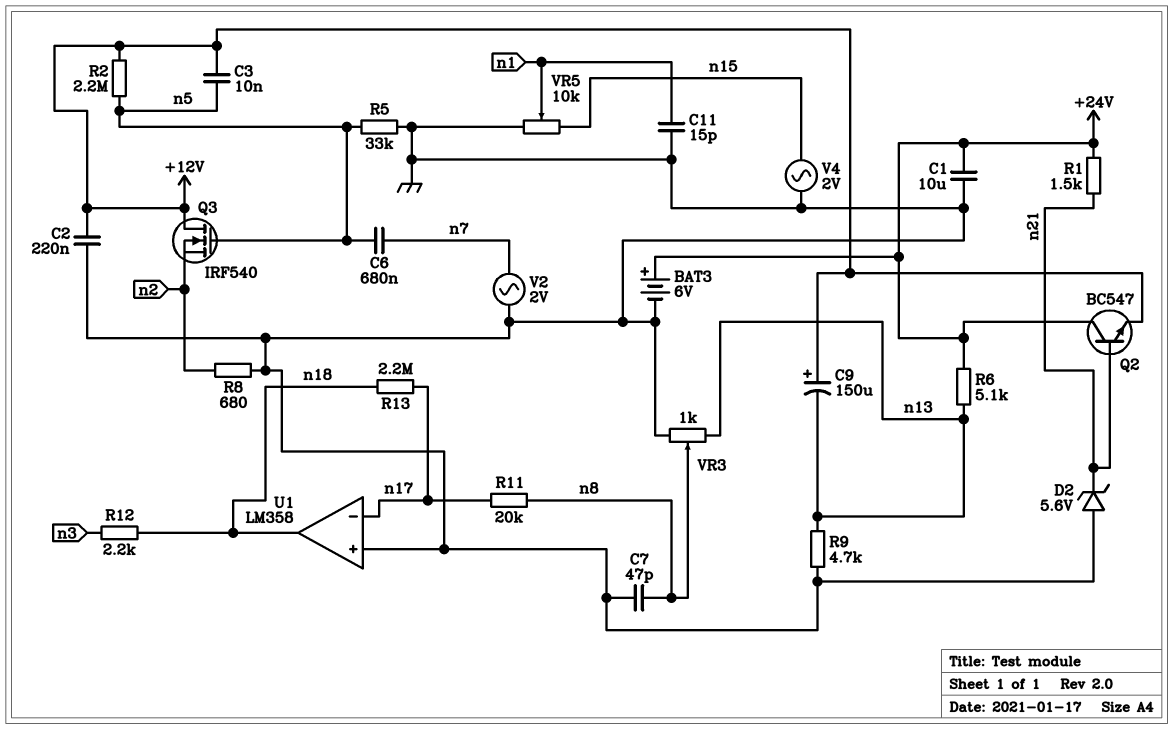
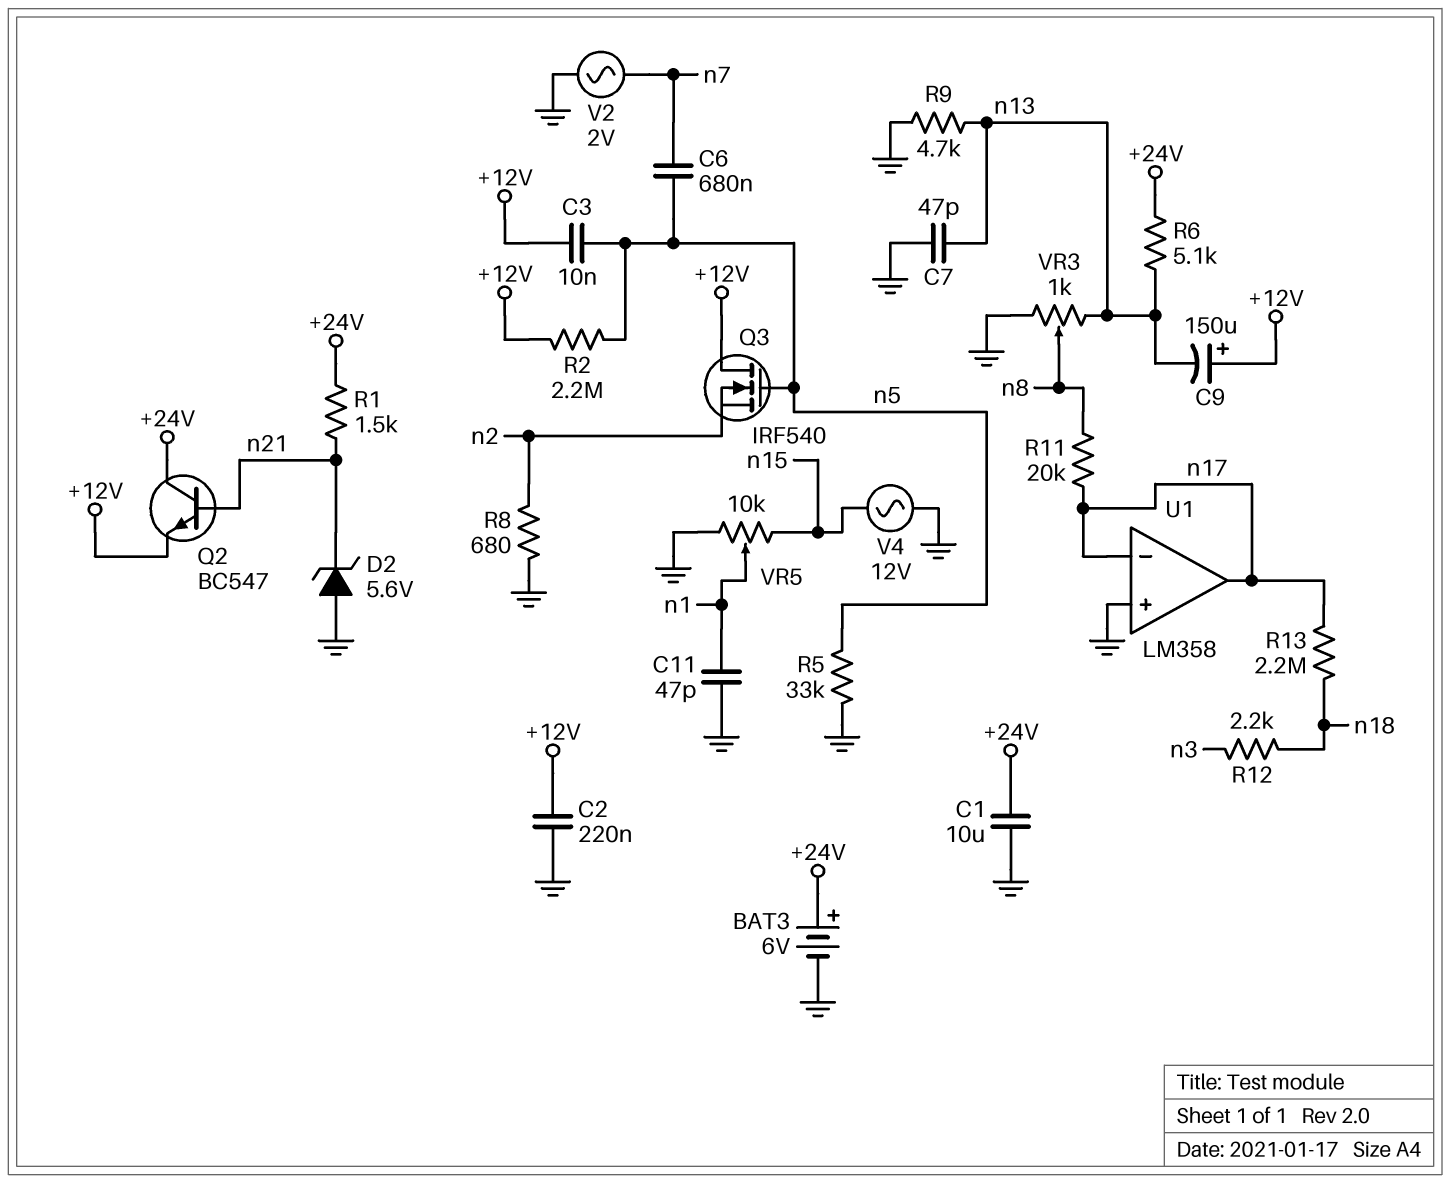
C7: 47pF (GND, n8) -> 47pF (GND, n13)
C11: 15pF (GND, n1) -> 47pF (GND, n1)
U1 pin out: n18 -> n17
V4: AC 2V (GND, n15) -> AC 12V (GND, n15)

